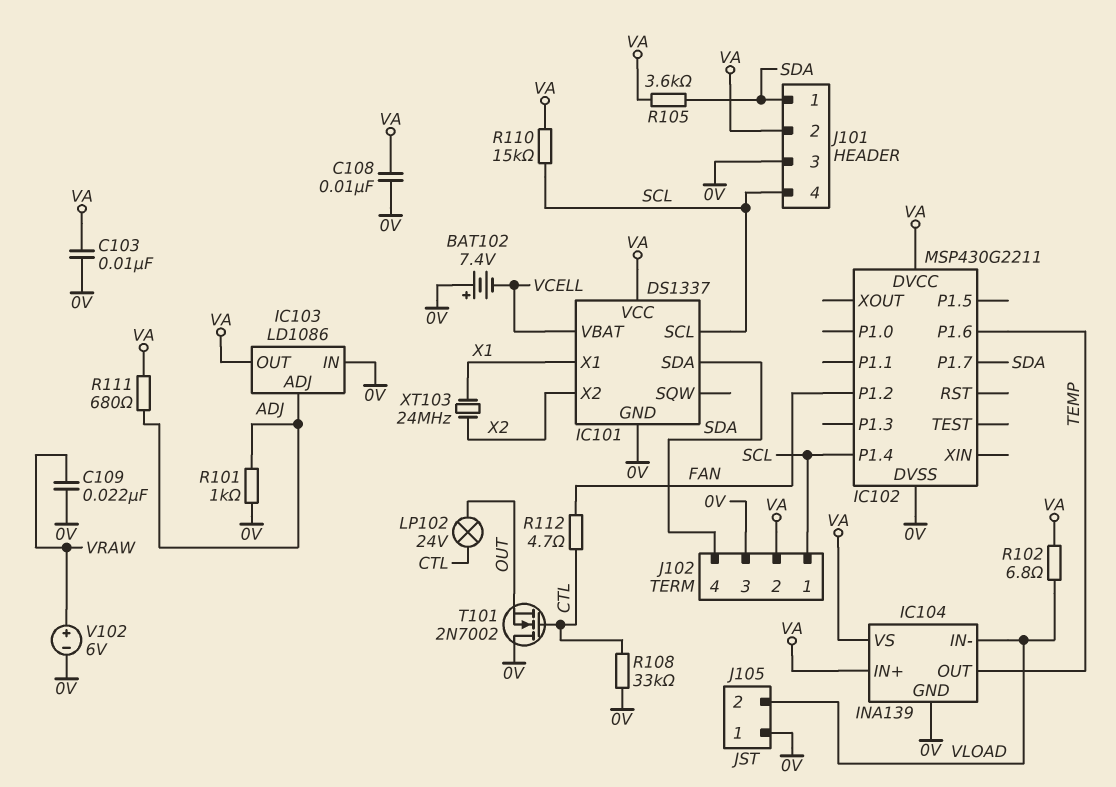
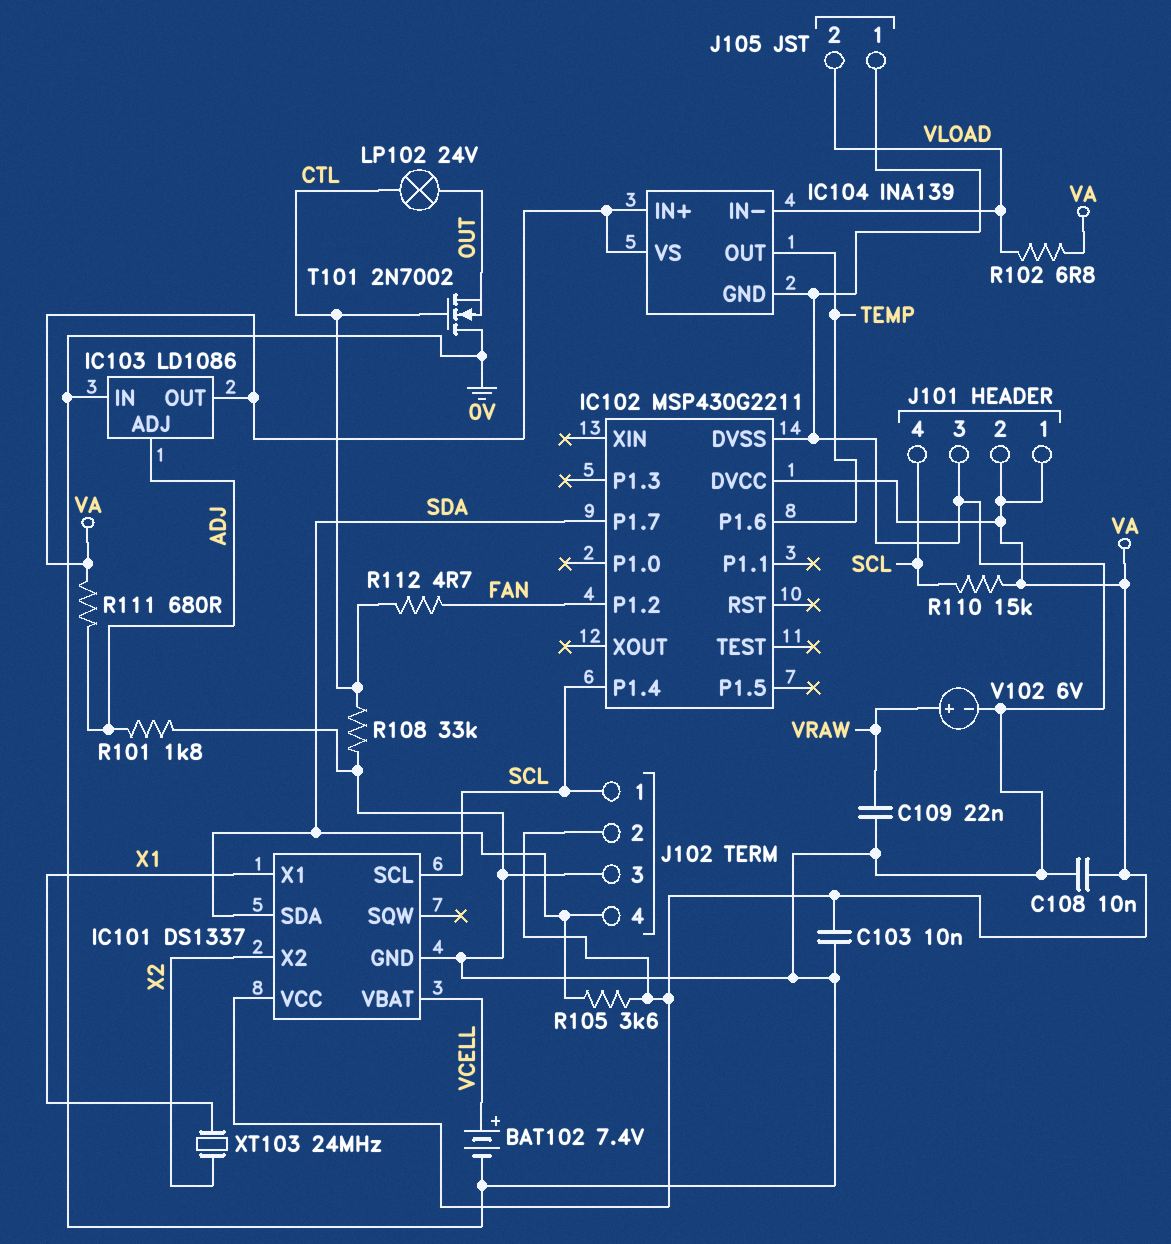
BAT102: 7.4V (plus 0V, minus VCELL) -> 7.4V (plus VCELL, minus 0V)
J101 pin 1: SDA -> VA
R101: 1k (0V, ADJ) -> 1.8k (0V, ADJ)

